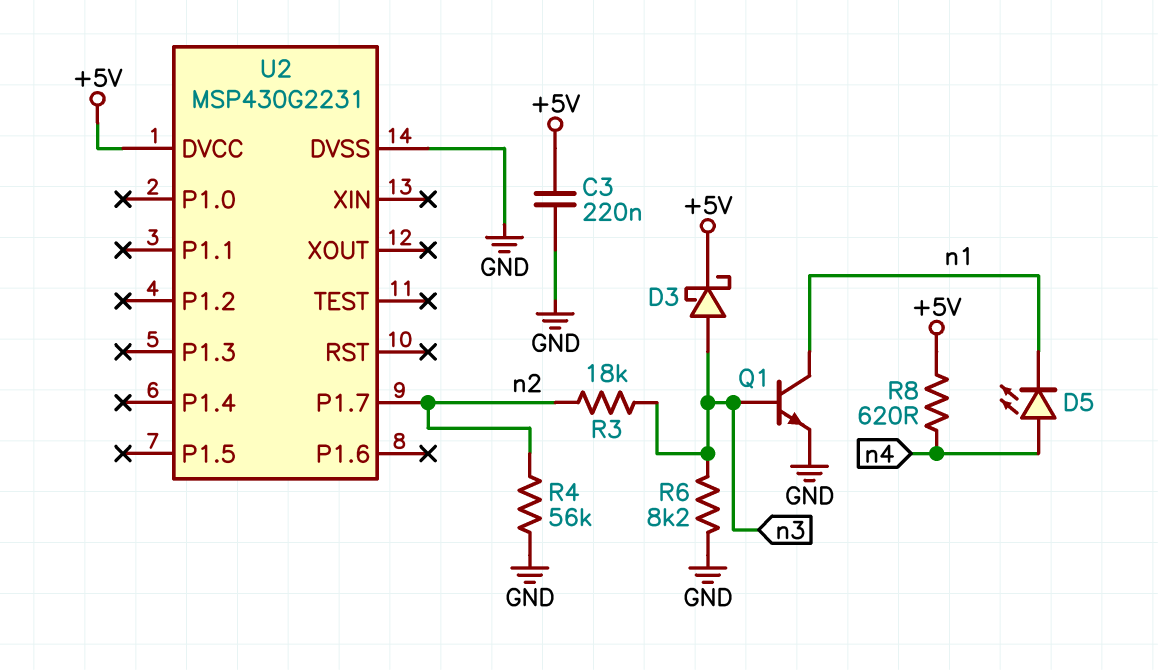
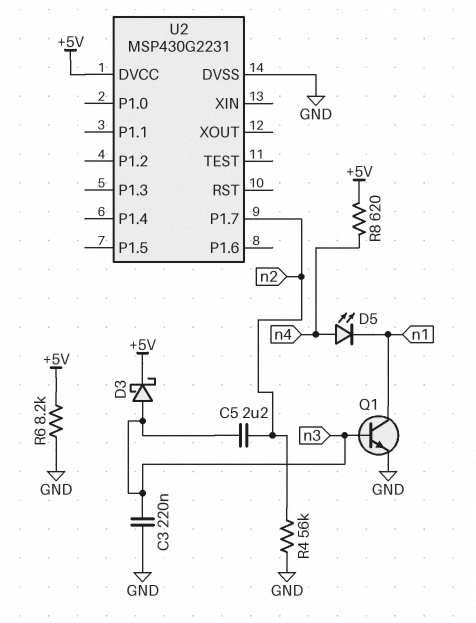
C3: 220nF (+5V, GND) -> 220nF (GND, n3)
C5: none -> 2.2uF (n2, n3)
R3: 18k (n2, n3) -> none
R6: 8.2k (GND, n3) -> 8.2k (+5V, GND)

